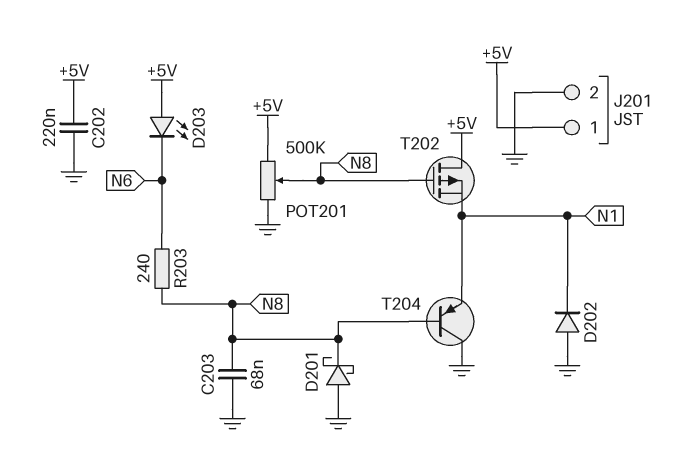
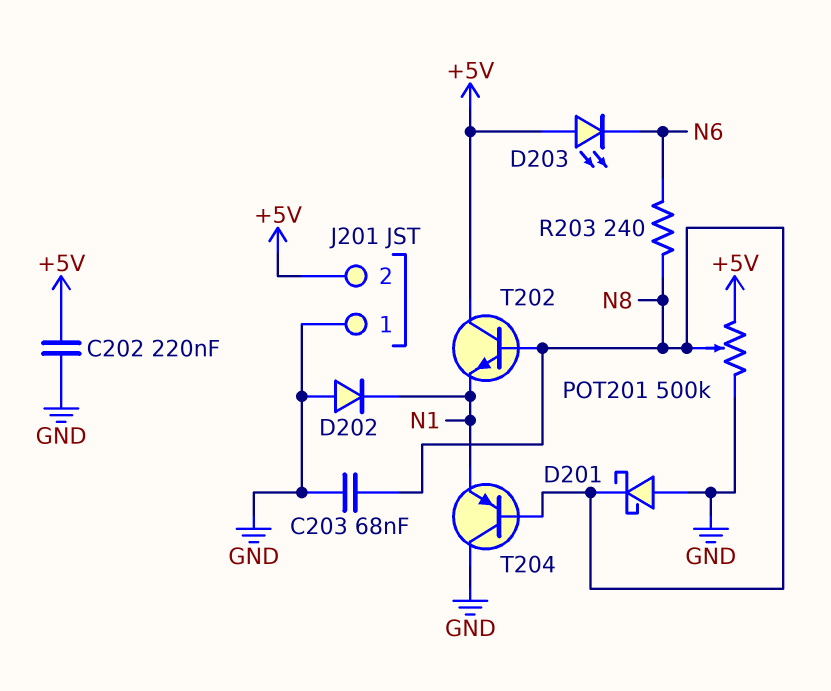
J201 pin 1: +5V -> GND
J201 pin 2: GND -> +5V
T202: PMOS (G N8, D +5V, S N1) -> NPN (B N8, C +5V, E N1)

